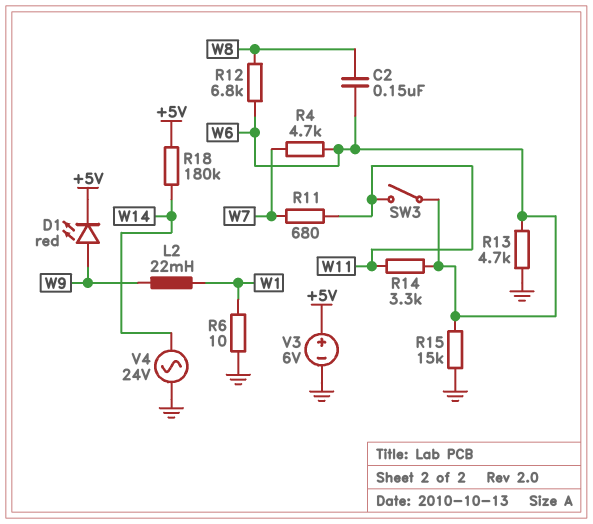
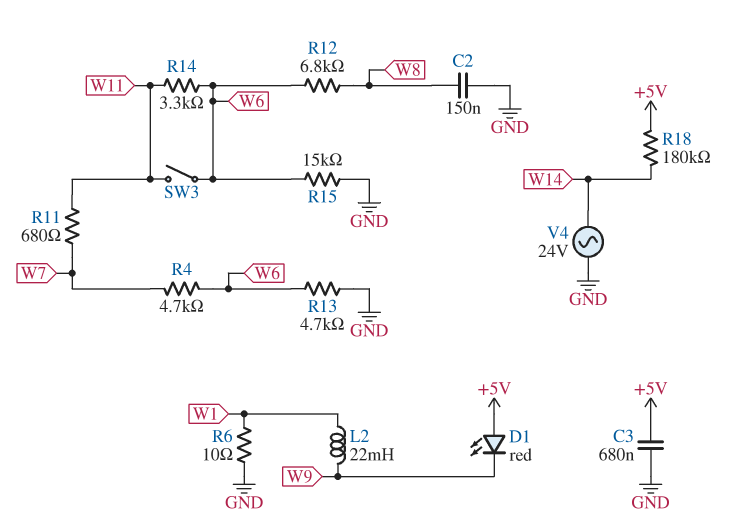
C2: 150nF (W6, W8) -> 150nF (GND, W8)
C3: none -> 680nF (+5V, GND)
D1: LED red (A W9, K +5V) -> LED red (A +5V, K W9)
V3: 6V (plus +5V, minus GND) -> none

